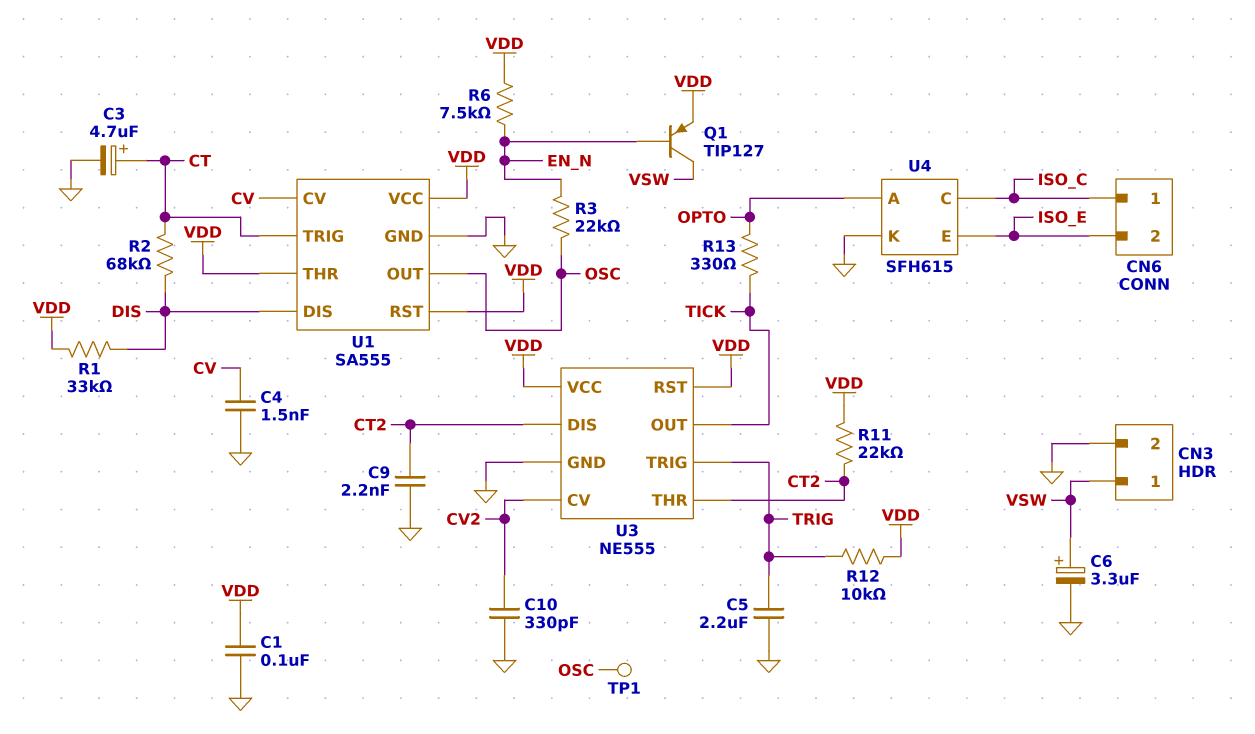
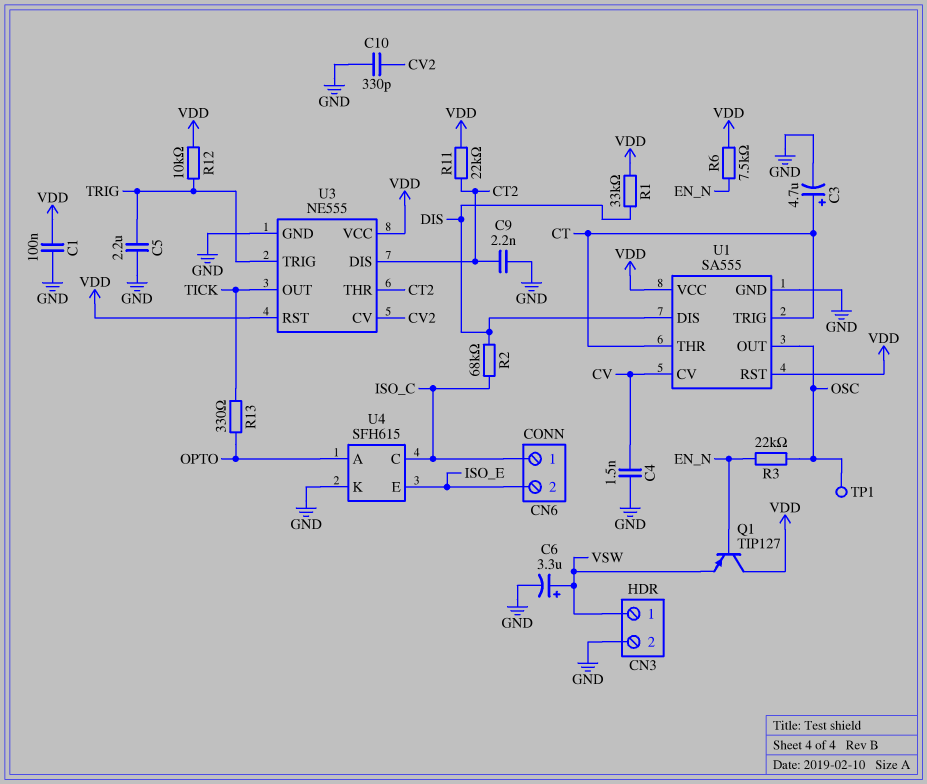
Q1: PNP TIP127 (B EN_N, C VSW, E VDD) -> PNP TIP127 (B EN_N, C VDD, E VSW)
R2: 68k (CT, DIS) -> 68k (DIS, ISO_C)
U1 pin THR: VDD -> CT

